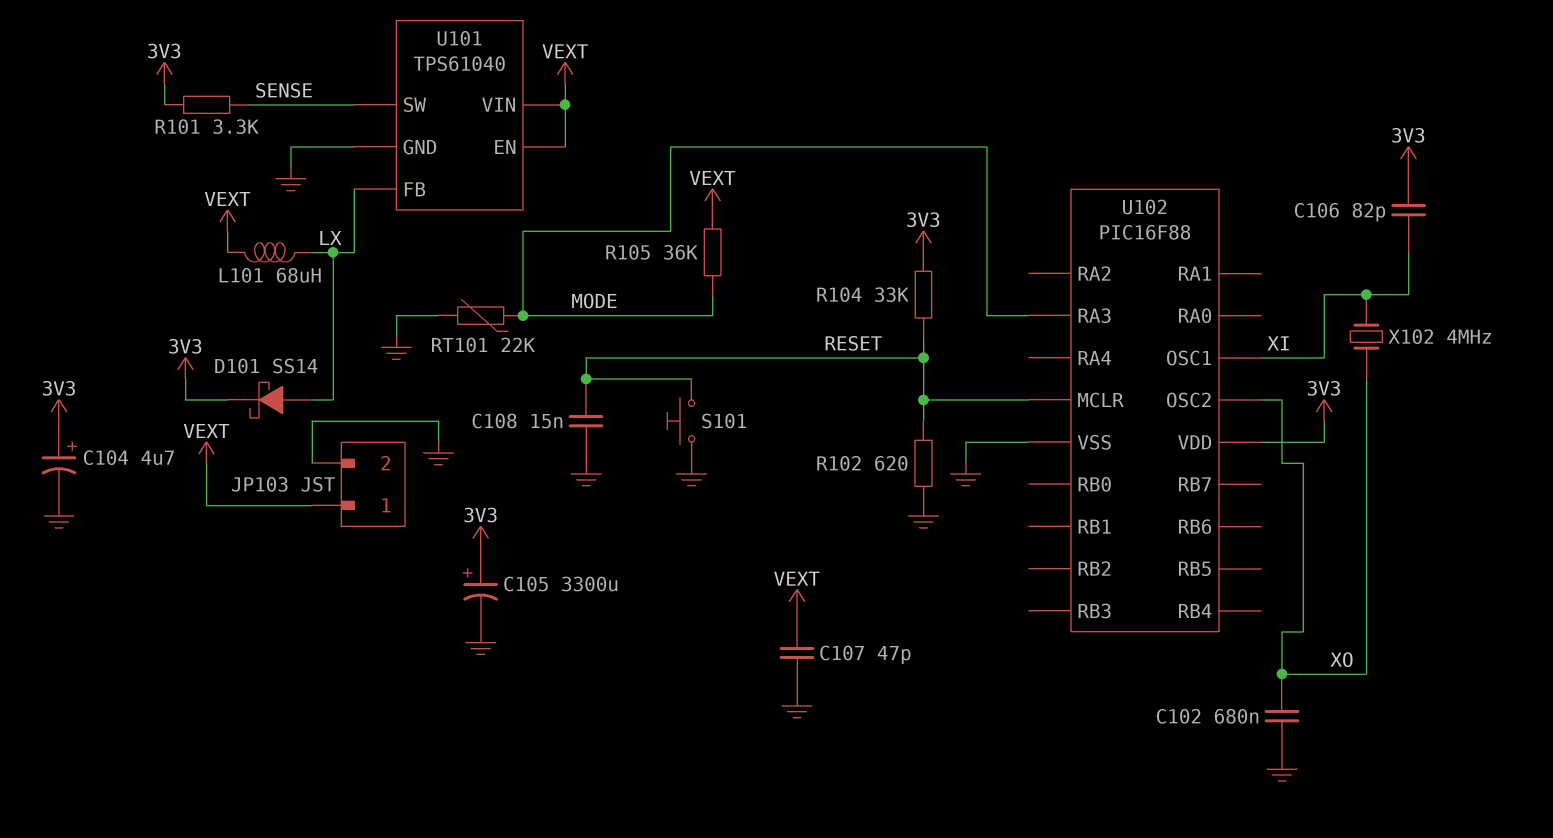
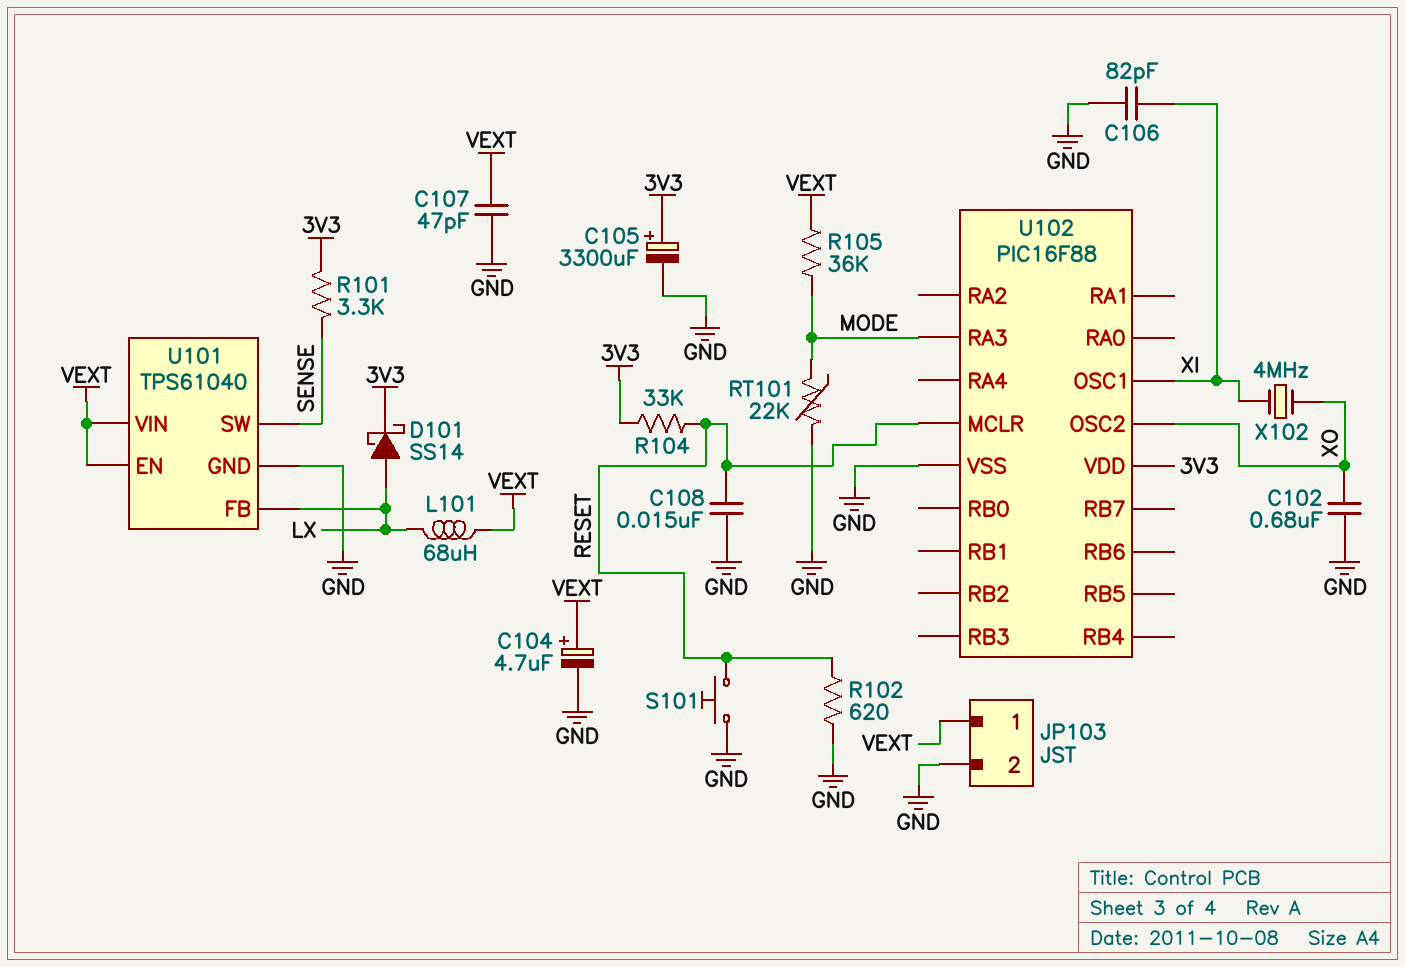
C104: 4.7uF (plus 3V3, minus GND) -> 4.7uF (plus VEXT, minus GND)
C106: 82pF (3V3, XI) -> 82pF (GND, XI)

